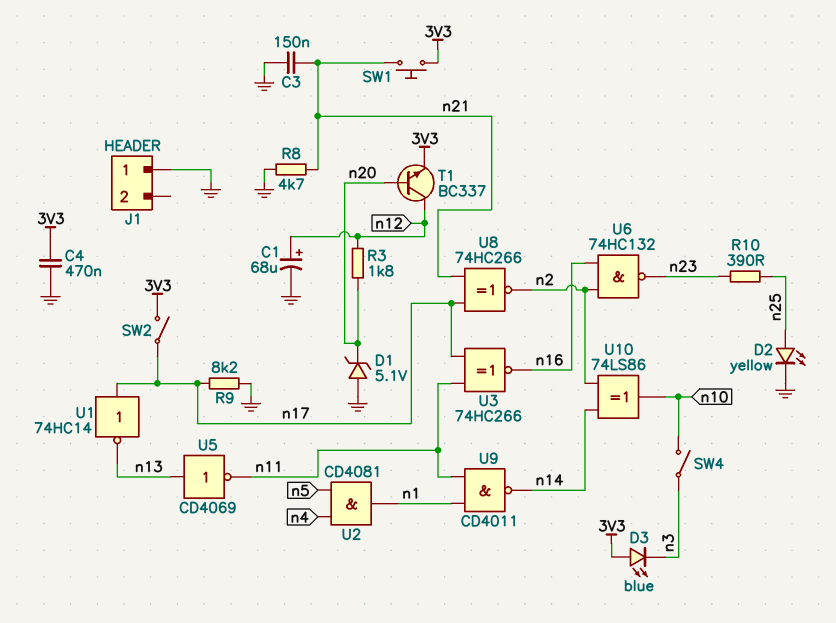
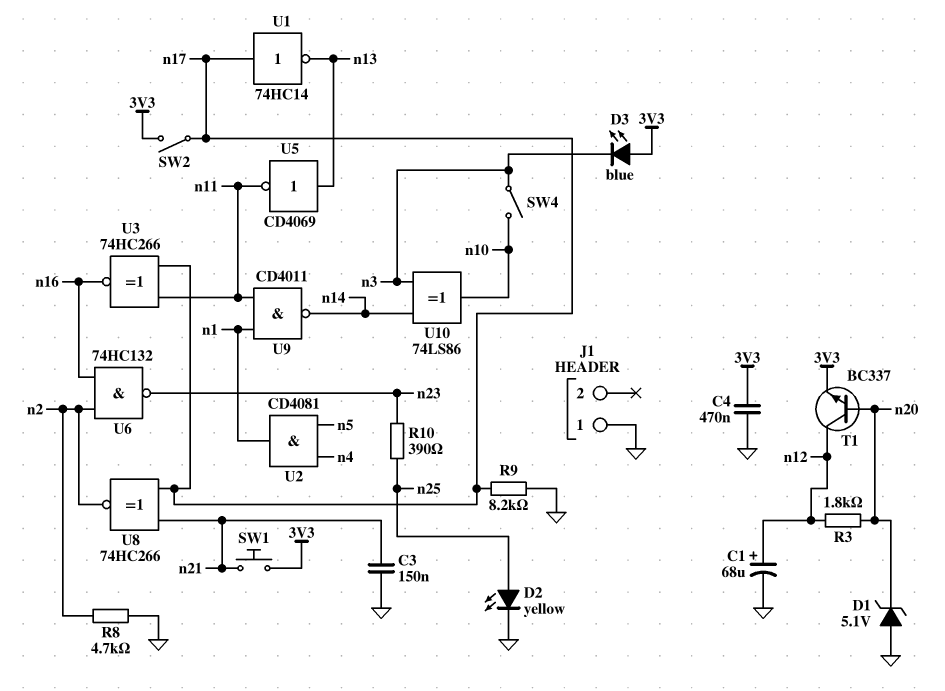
R8: 4.7k (GND, n21) -> 4.7k (GND, n2)
U10: XOR 74LS86 (in n2, in n14, out n10) -> XOR 74LS86 (in n3, in n14, out n10)

